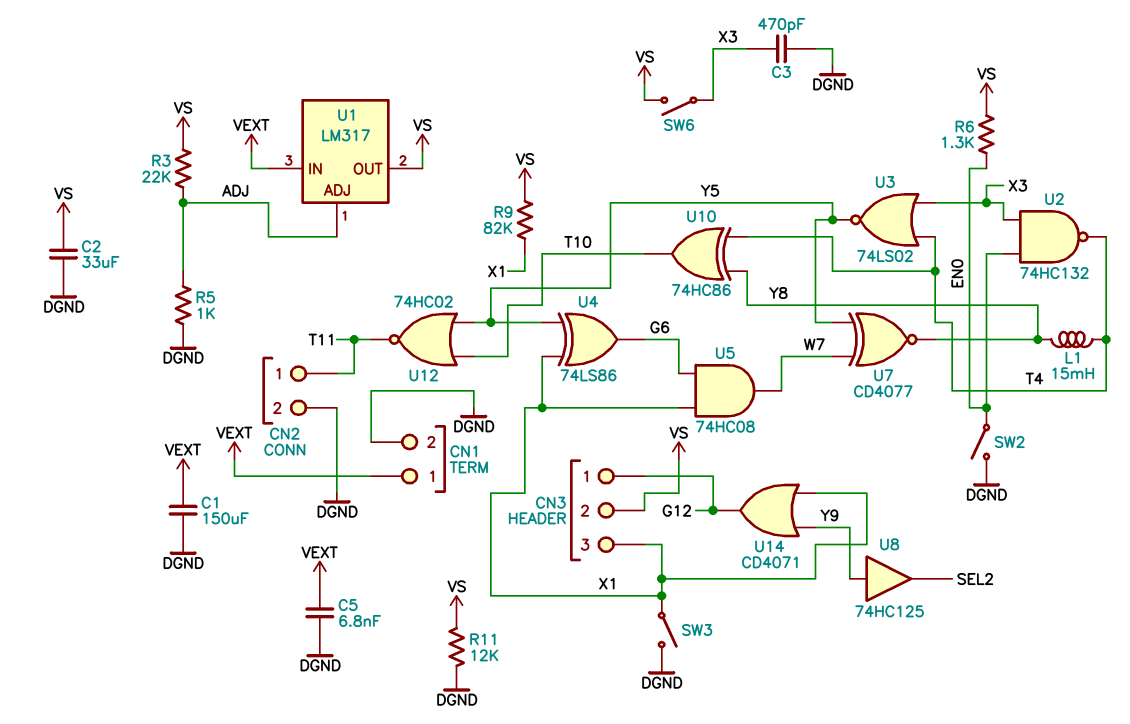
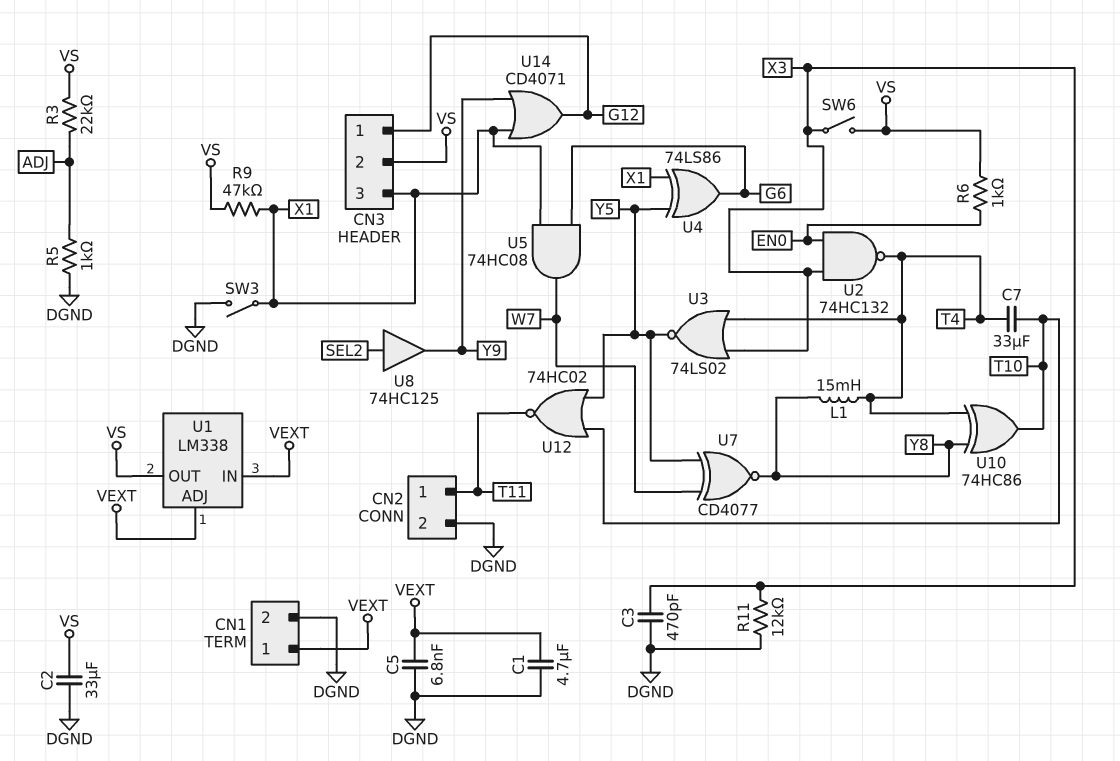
C1: 150uF (DGND, VEXT) -> 4.7uF (DGND, VEXT)
C7: none -> 33uF (T4, T10)
R6: 1.3k (EN0, VS) -> 1k (EN0, VS)
R9: 82k (VS, X1) -> 47k (VS, X1)
R11: 12k (DGND, VS) -> 12k (DGND, X3)
SW2: switch (DGND, EN0) -> none
U1: LM317 -> LM338
U1 pin ADJ: ADJ -> VEXT
U8: buffer 74HC125 (in Y9, out SEL2) -> buffer 74HC125 (in SEL2, out Y9)

